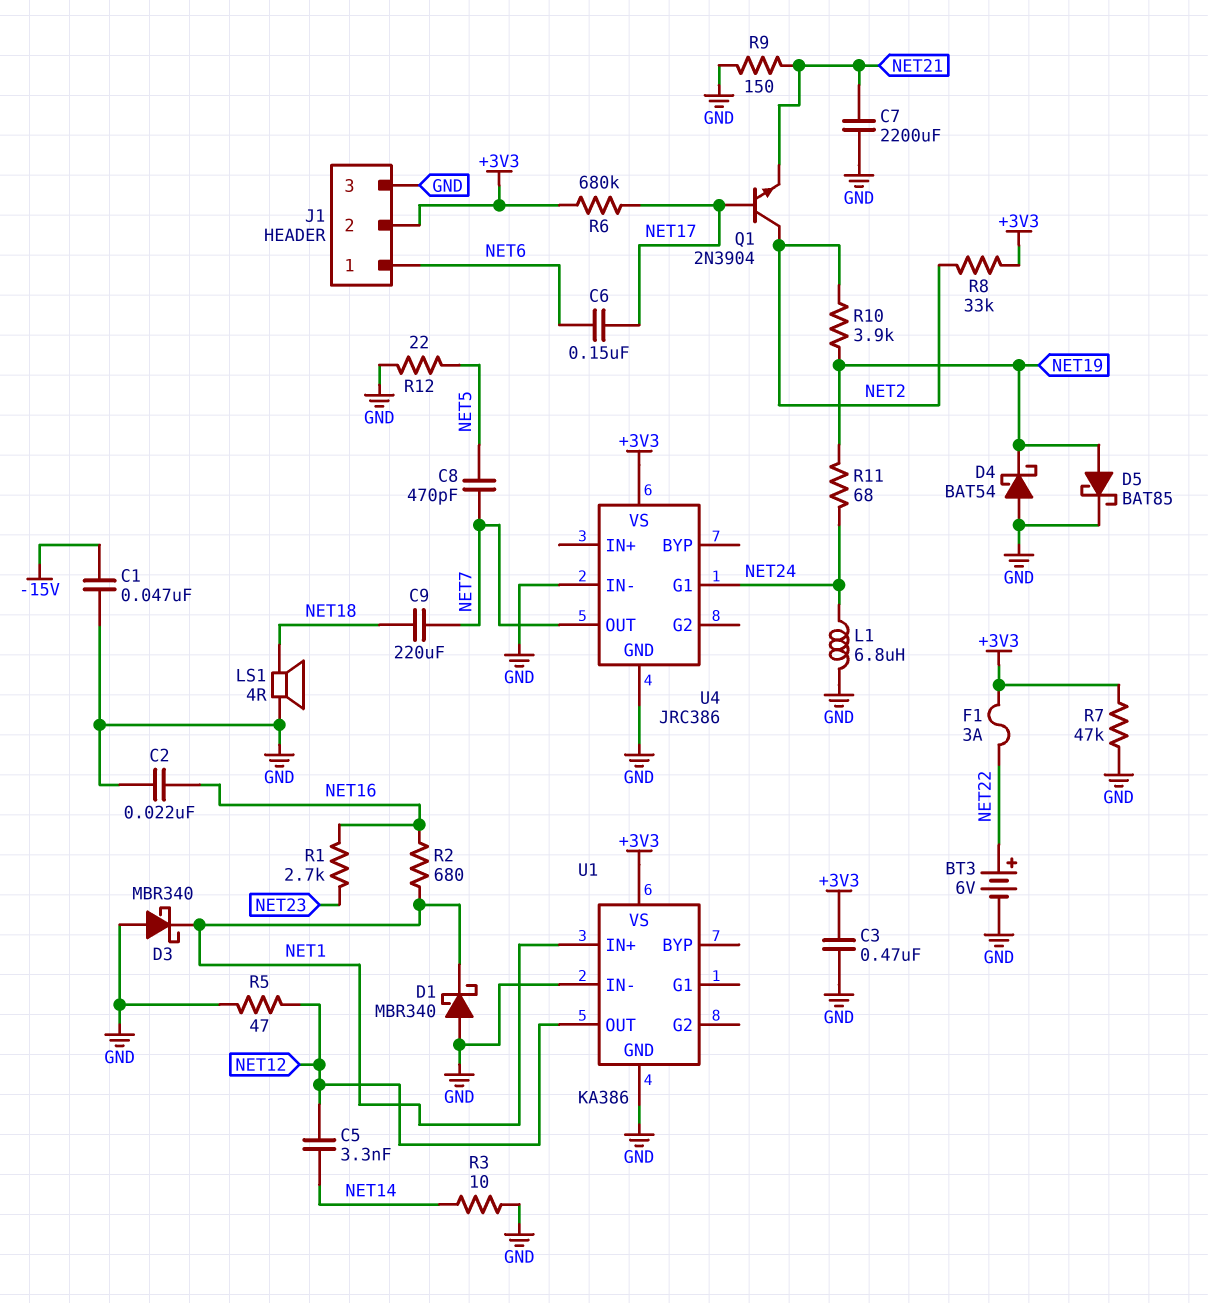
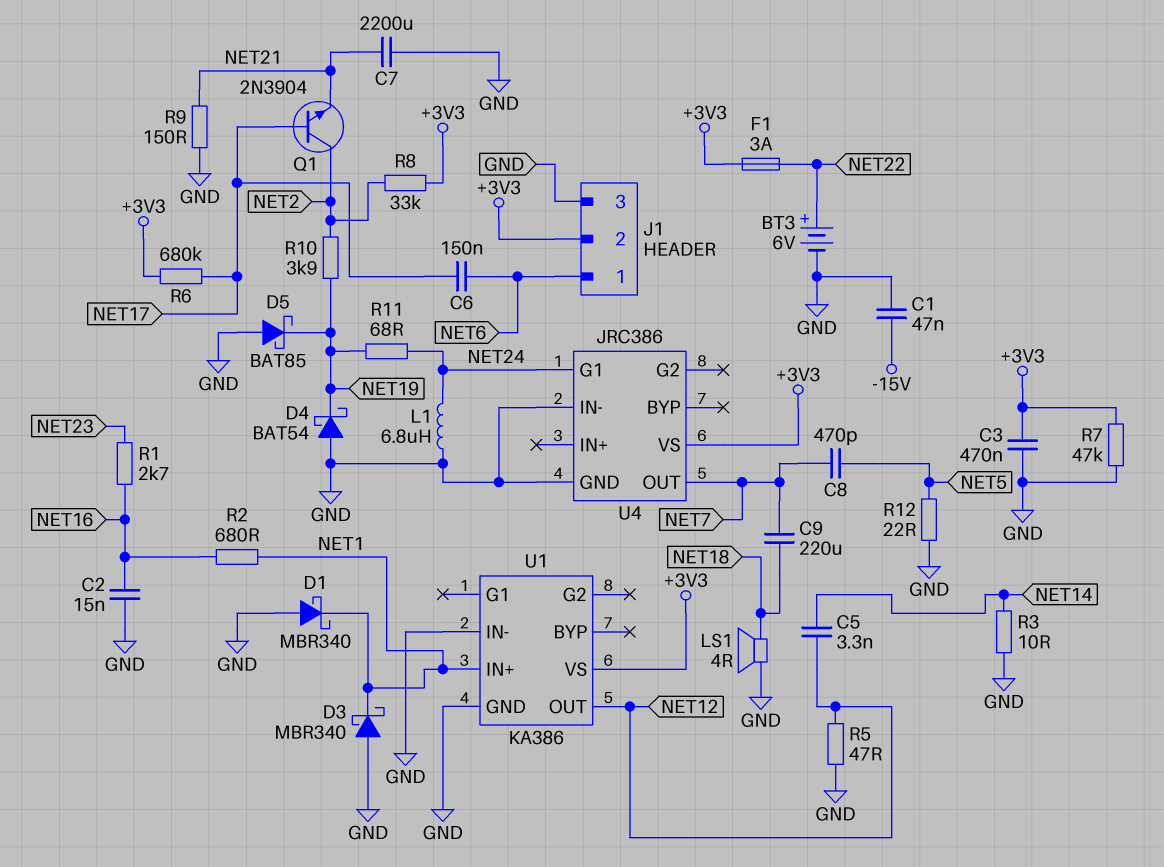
C2: 22nF (GND, NET16) -> 15nF (GND, NET16)
D5: schottky BAT85 (A NET19, K GND) -> schottky BAT85 (A GND, K NET19)

